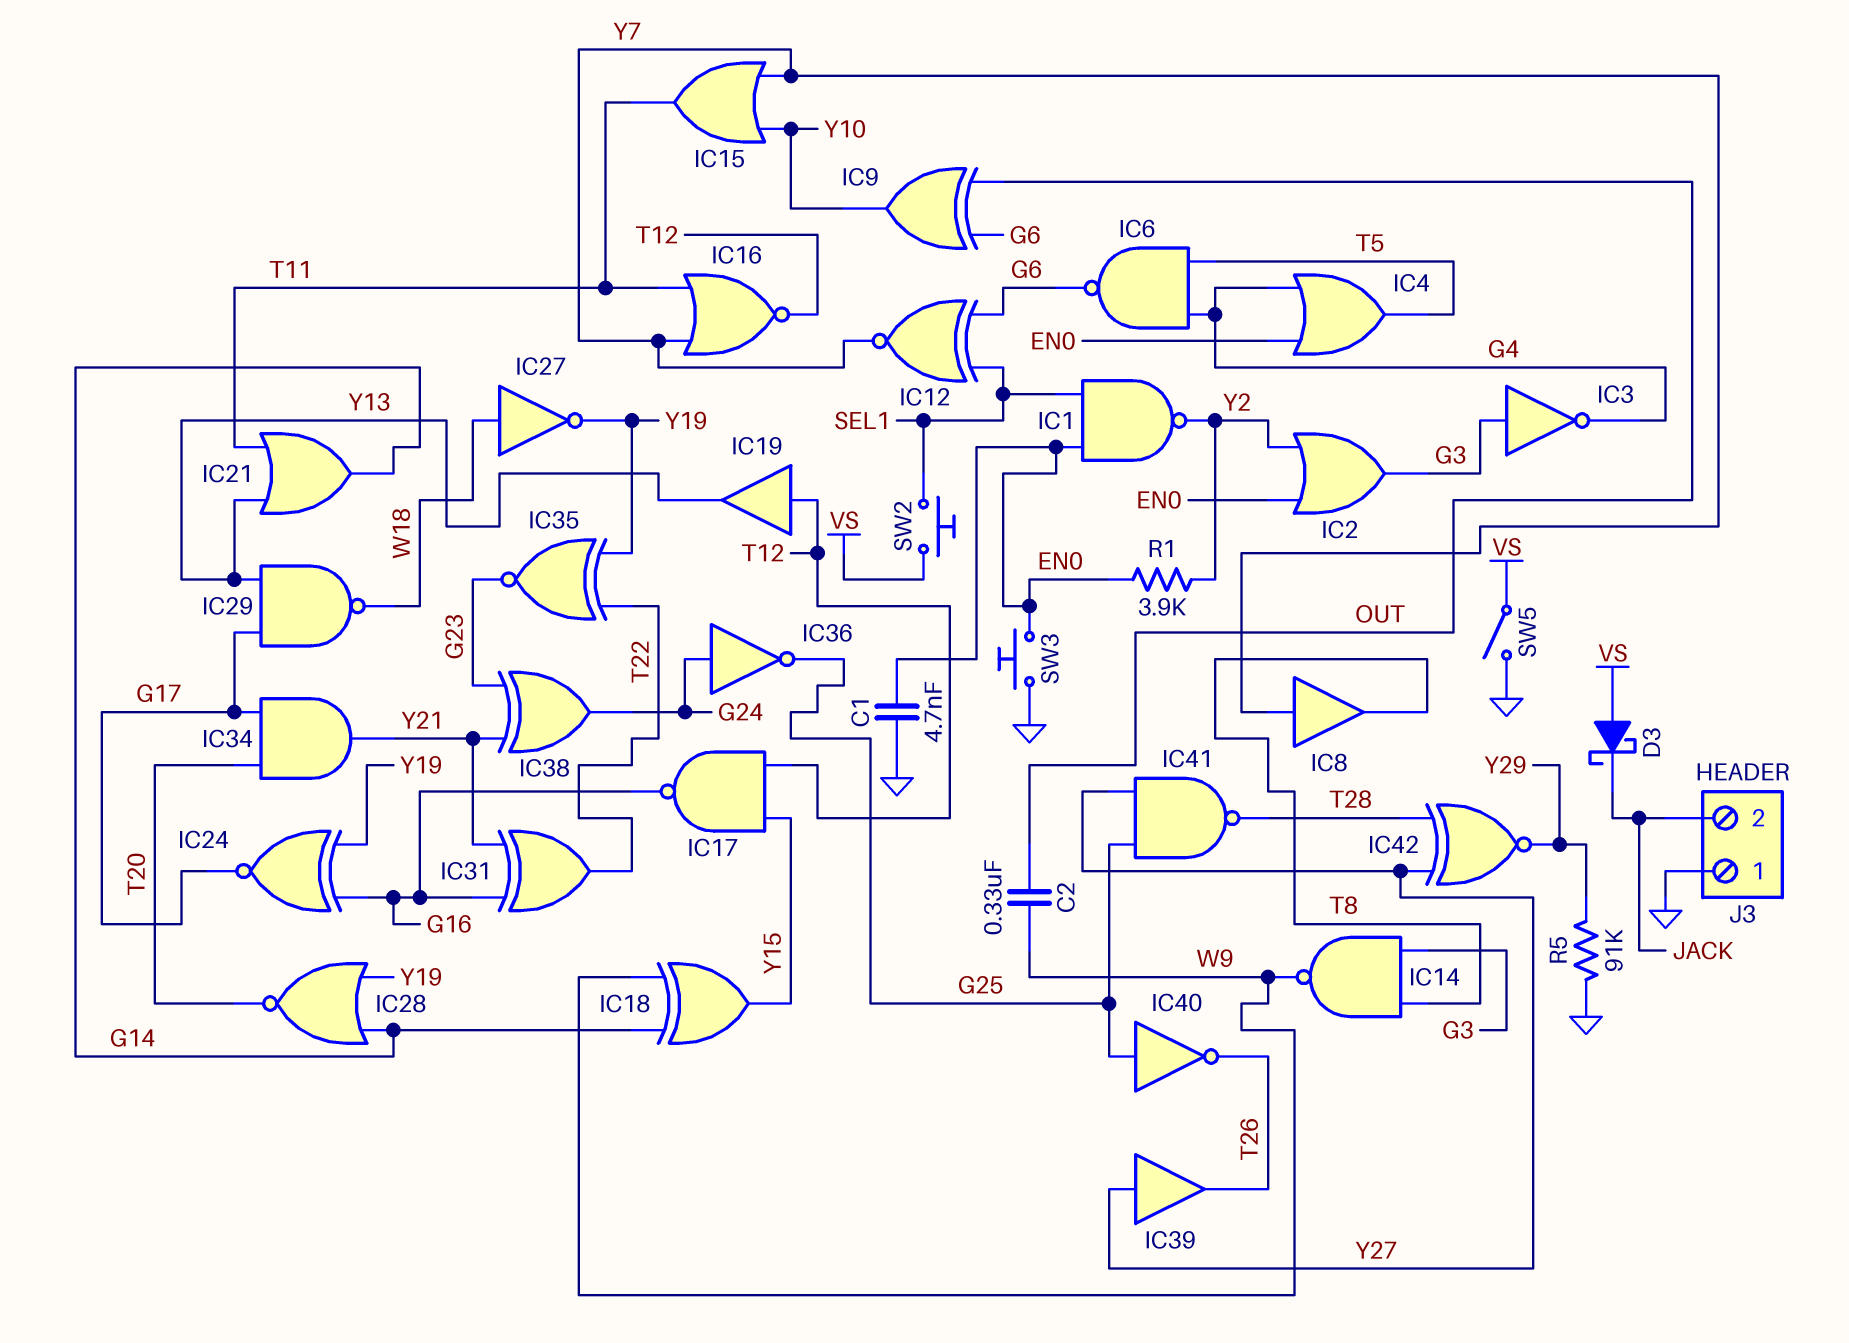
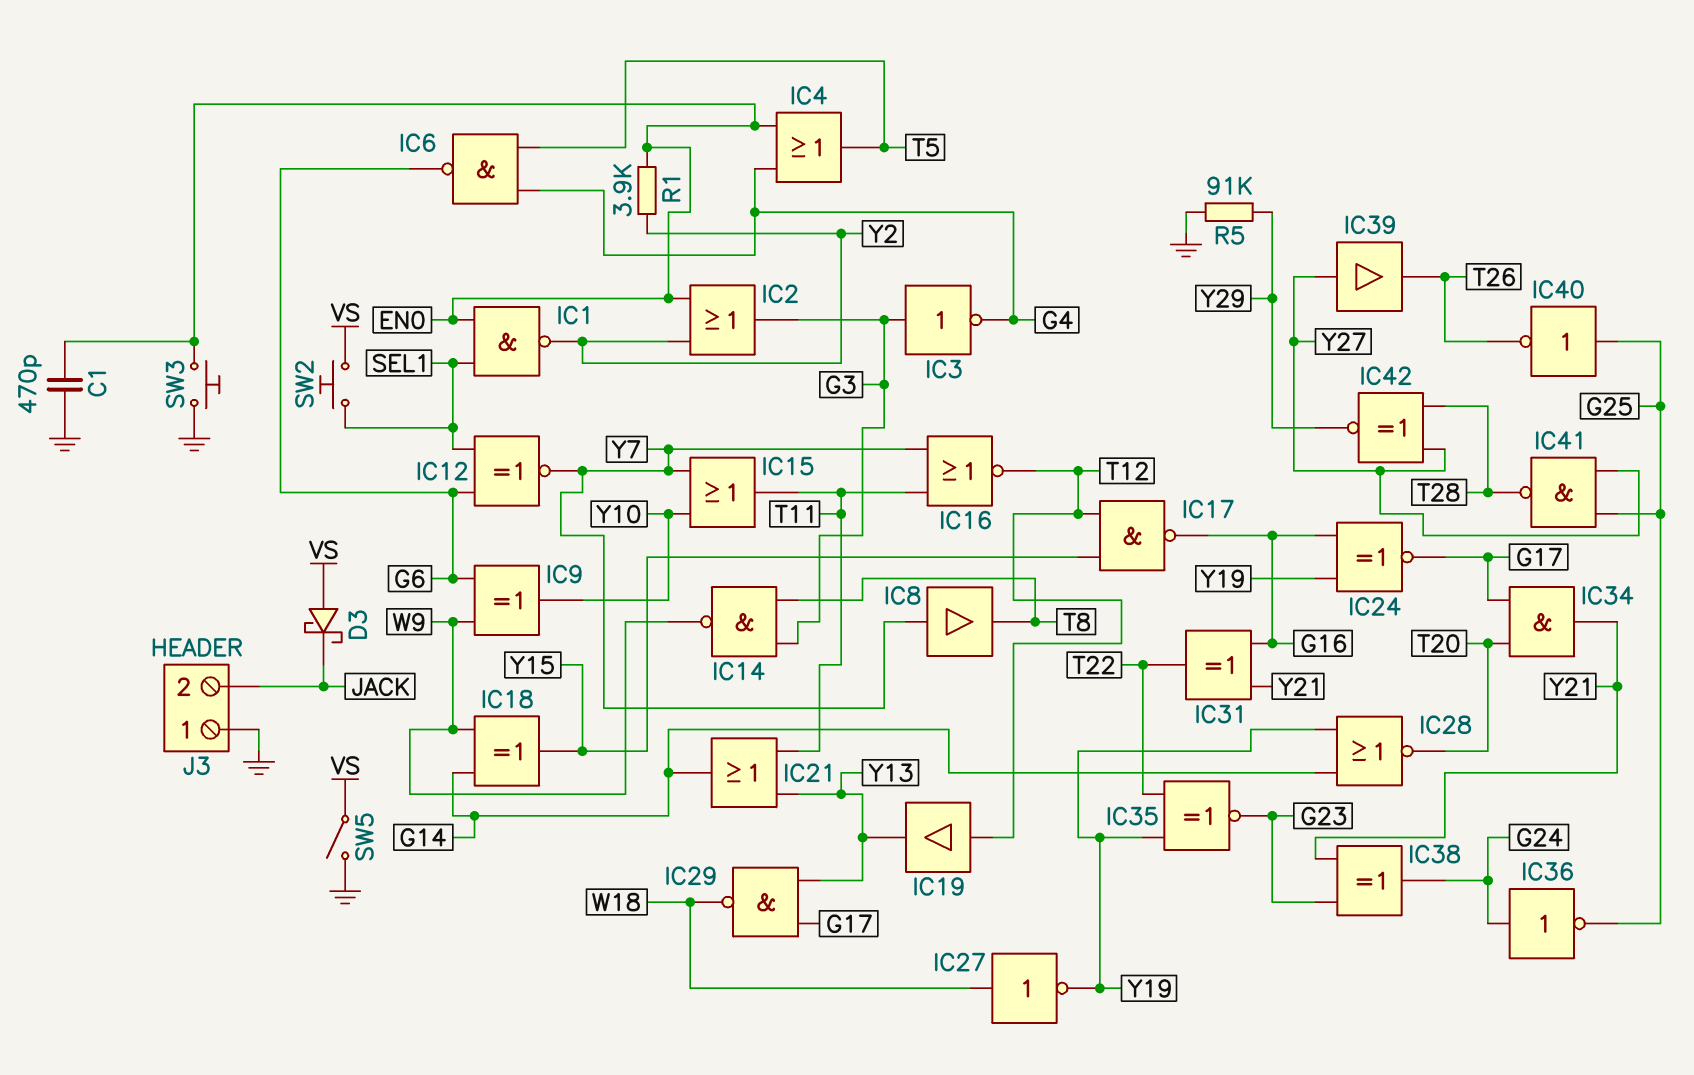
C1: 4.7nF (EN0, GND) -> 470pF (EN0, GND)
C2: 330nF (OUT, W9) -> none
IC9: XOR (in G6, in OUT, out Y10) -> XOR (in G6, in W9, out Y10)

